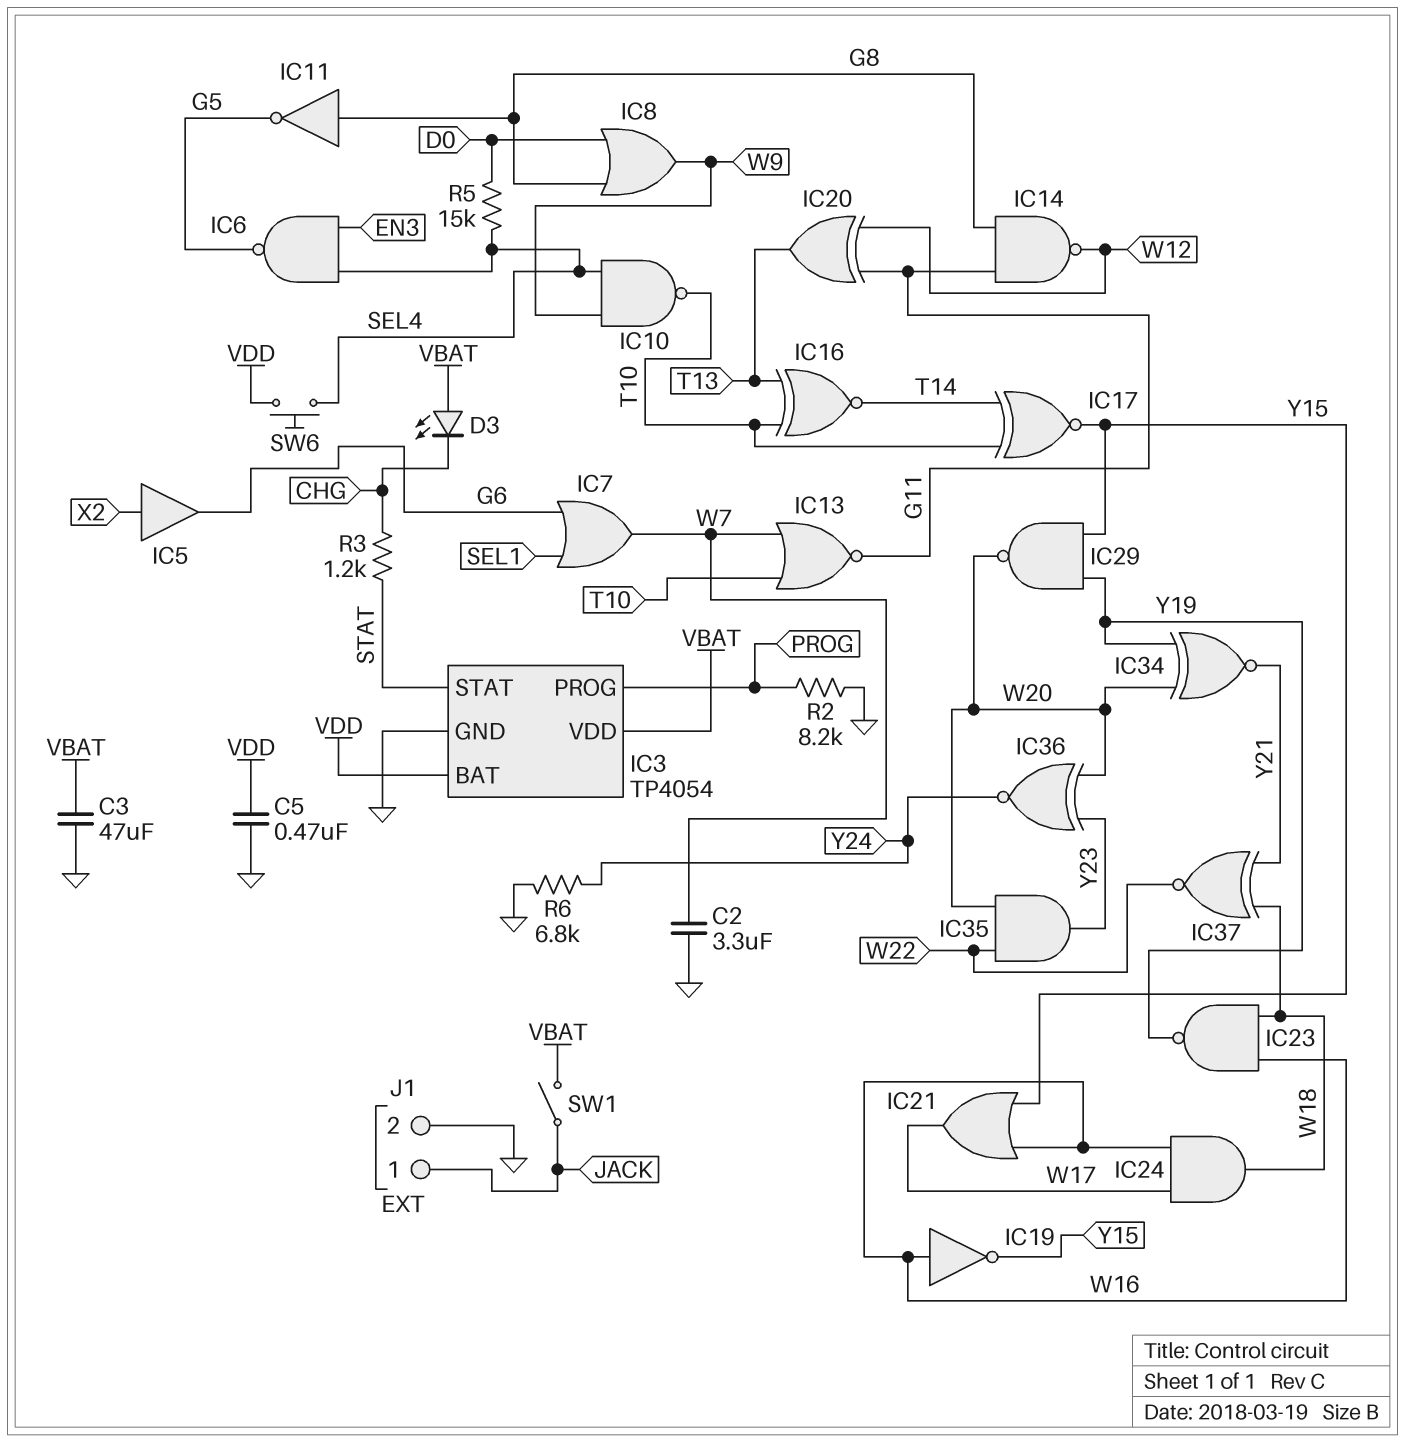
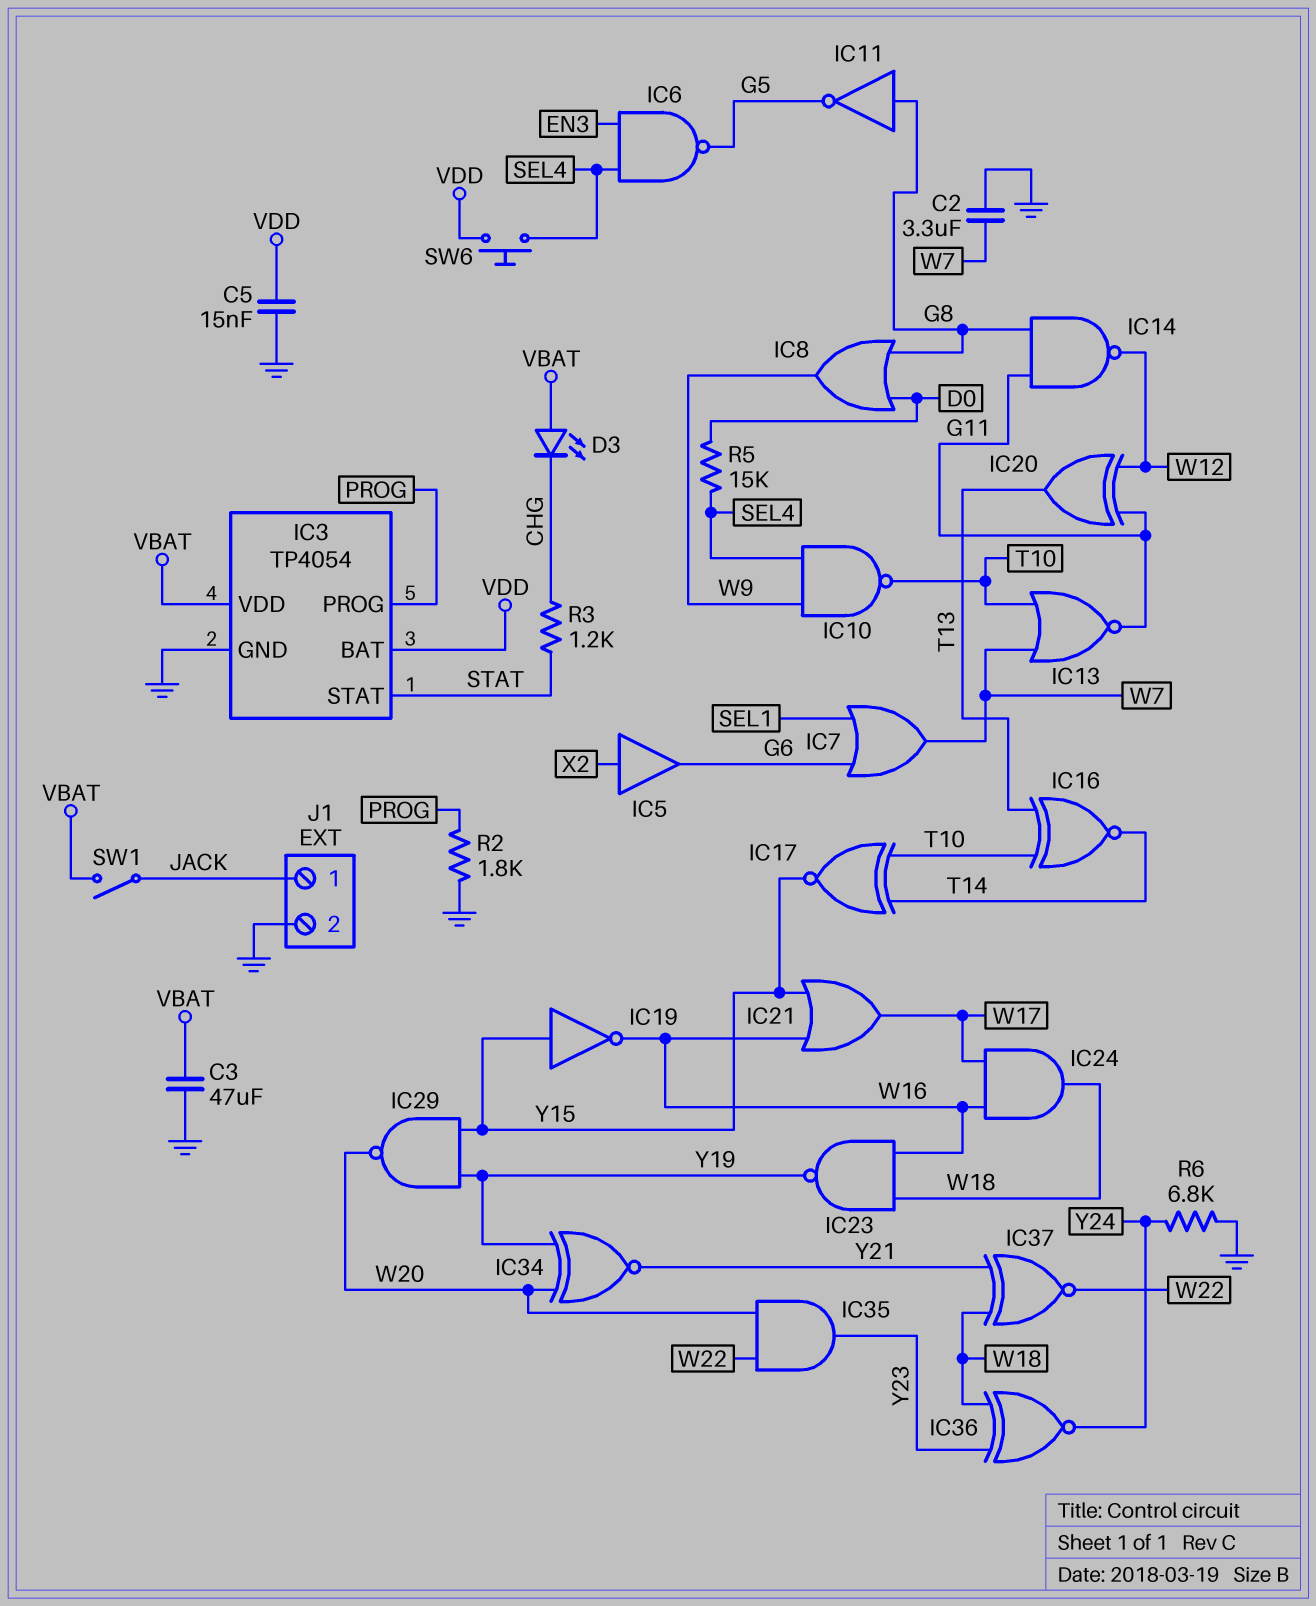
C5: 470nF (GND, VDD) -> 15nF (GND, VDD)
IC19: NOT (in W16, out Y15) -> NOT (in Y15, out W16)
IC36: XNOR (in W20, in Y23, out Y24) -> XNOR (in W18, in Y23, out Y24)
R2: 8.2k (GND, PROG) -> 1.8k (GND, PROG)

